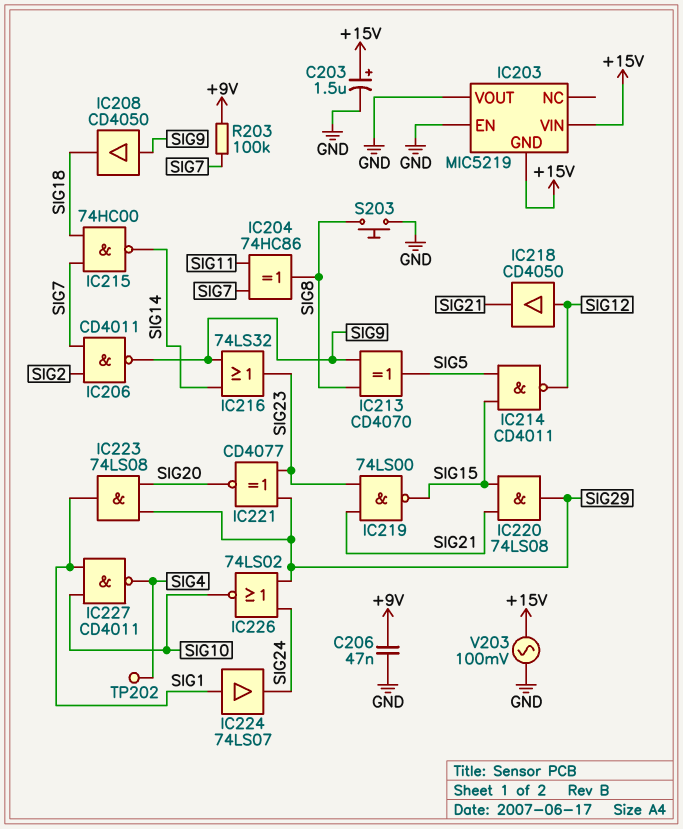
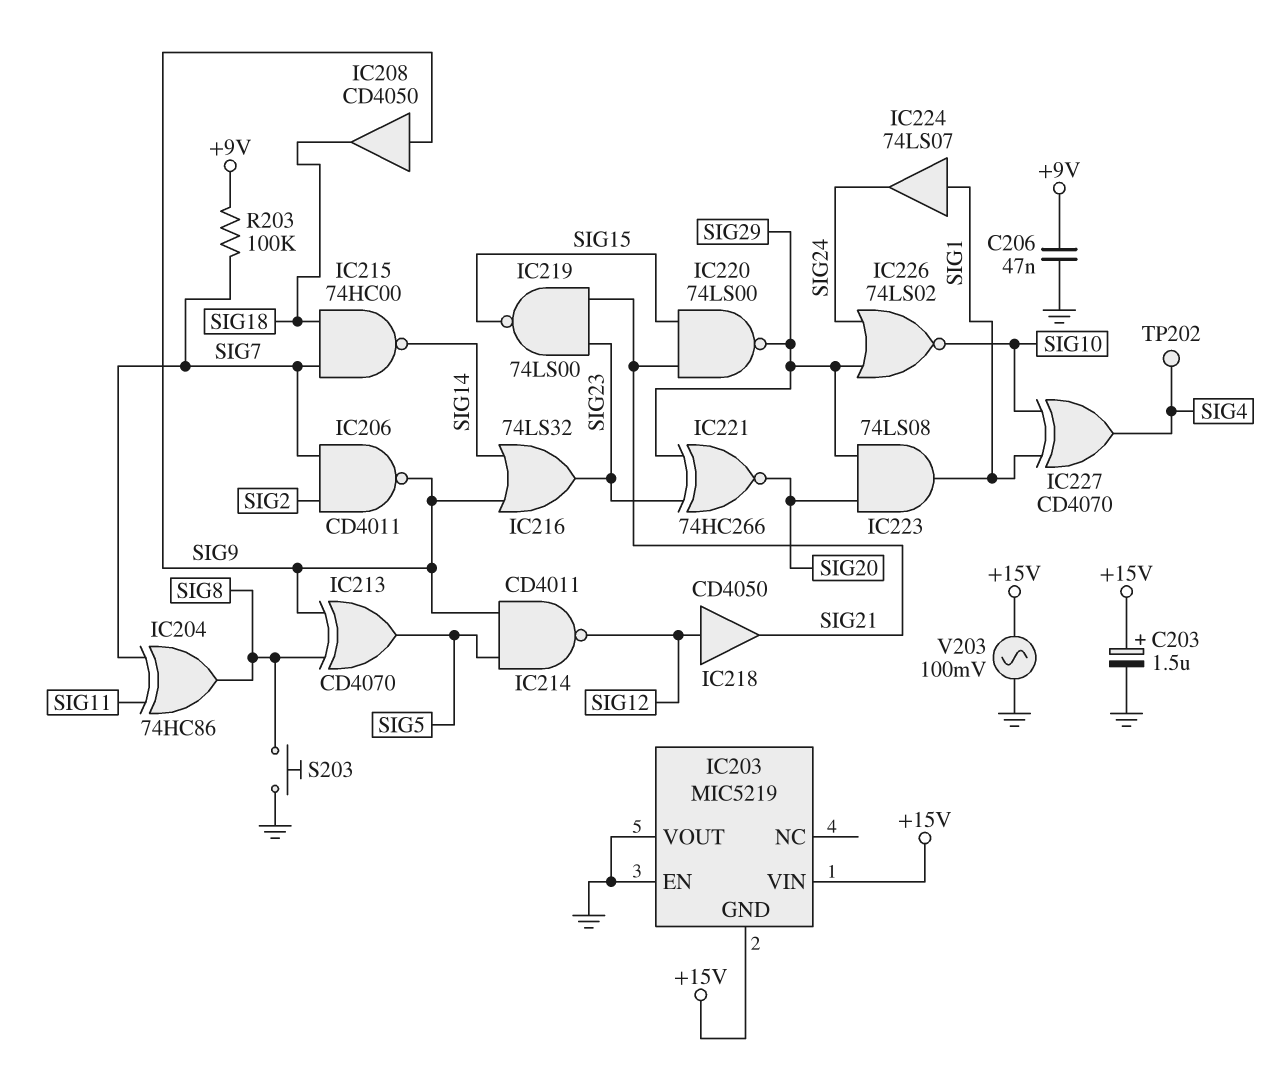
IC214: NAND CD4011 (in SIG5, in SIG15, out SIG12) -> NAND CD4011 (in SIG5, in SIG9, out SIG12)
IC220: AND 74LS08 (in SIG15, in SIG21, out SIG29) -> NAND 74LS00 (in SIG15, in SIG21, out SIG29)
IC221: XNOR CD4077 (in SIG23, in SIG29, out SIG20) -> XNOR 74HC266 (in SIG23, in SIG29, out SIG20)
IC227: NAND CD4011 (in SIG1, in SIG10, out SIG4) -> XOR CD4070 (in SIG1, in SIG10, out SIG4)

